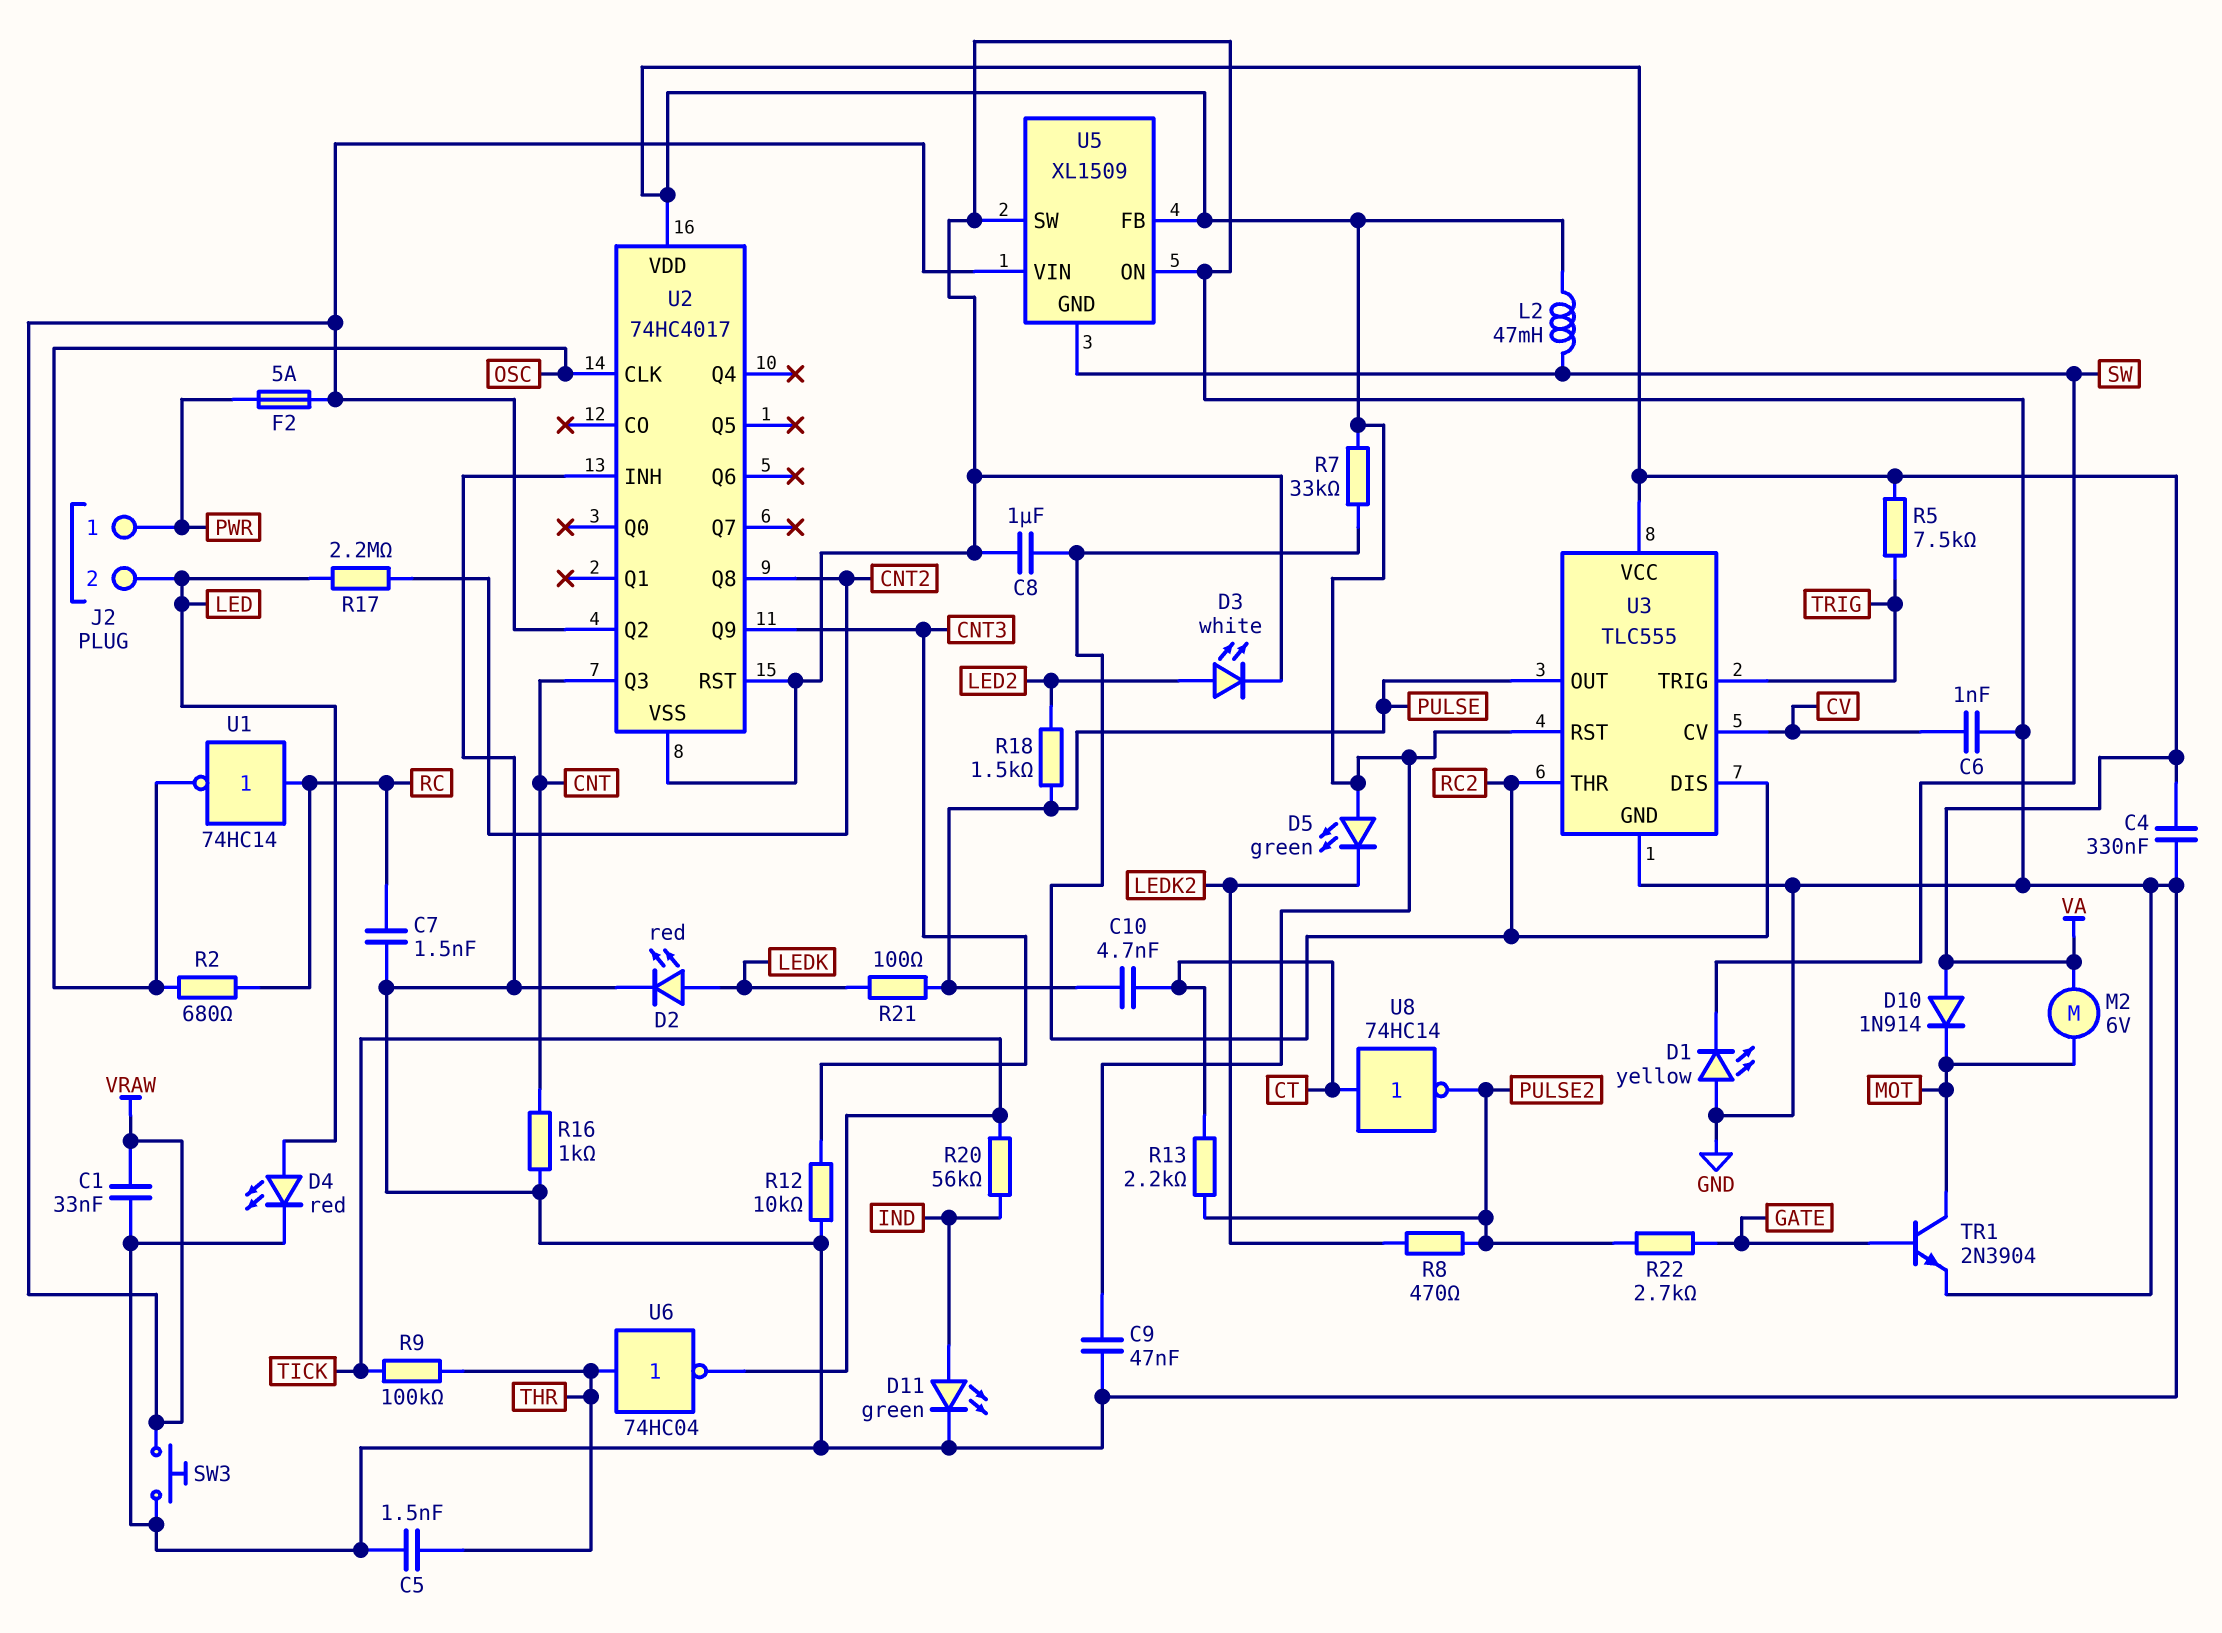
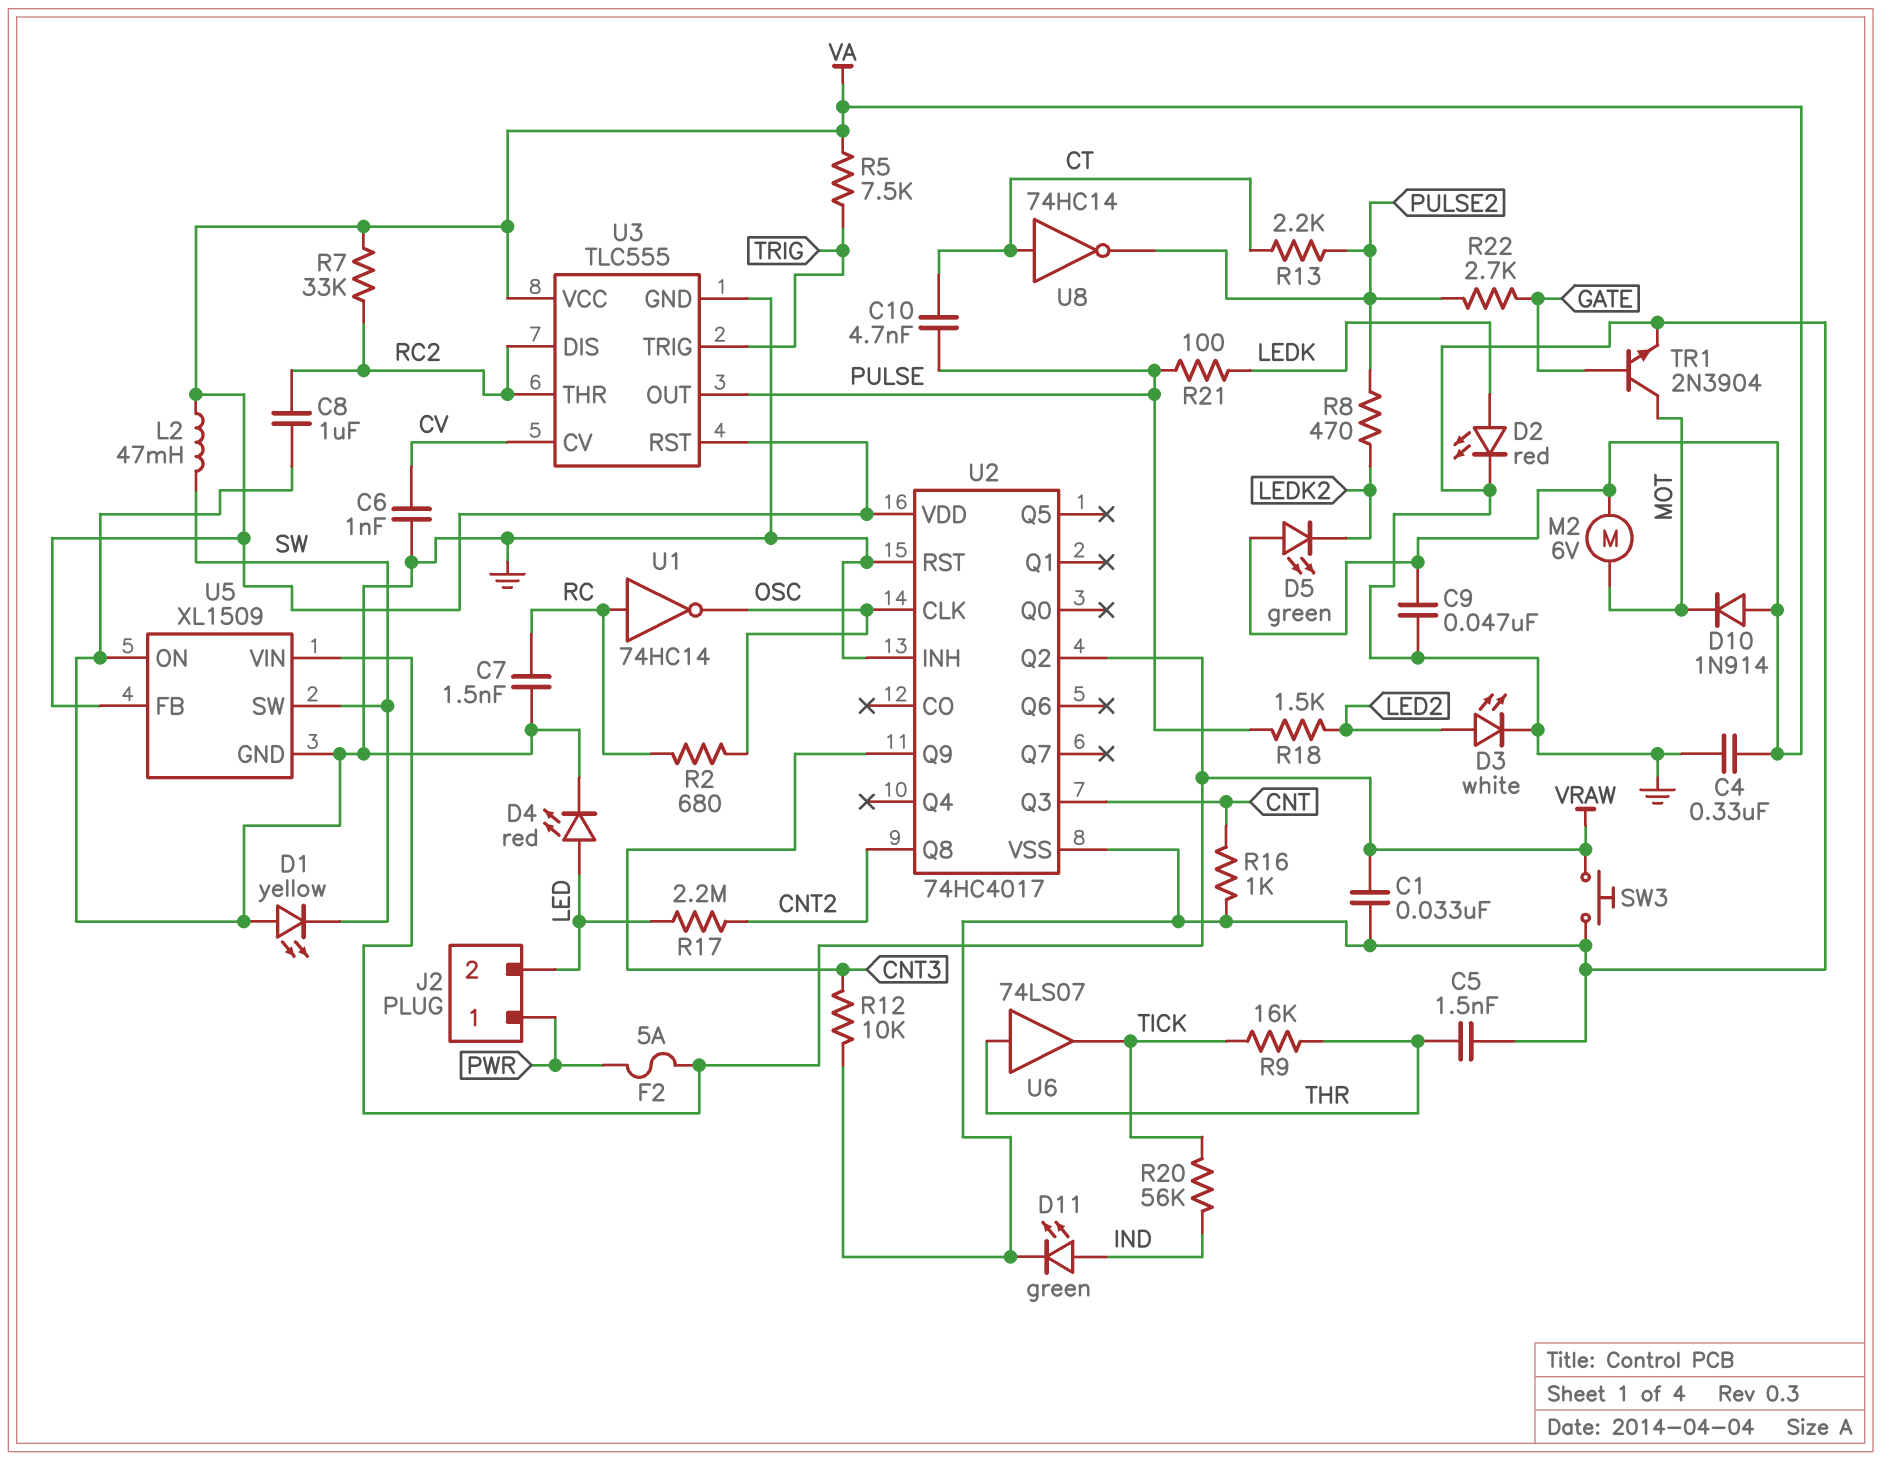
R9: 100k (THR, TICK) -> 16k (THR, TICK)
U5 pin GND: SW -> GND
U5 pin SW: GND -> SW
U6: NOT 74HC04 (in THR, out TICK) -> buffer 74LS07 (in THR, out TICK)

